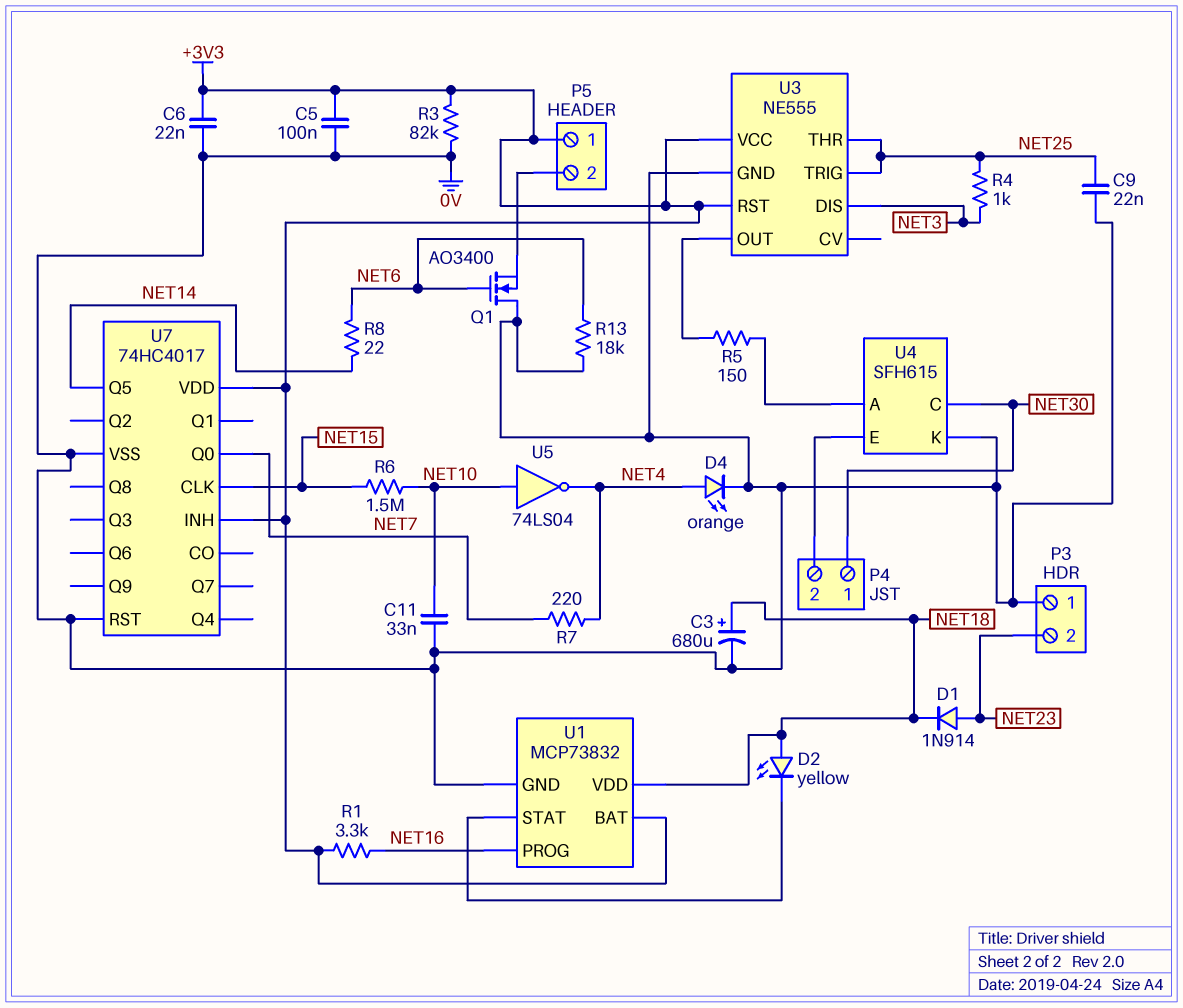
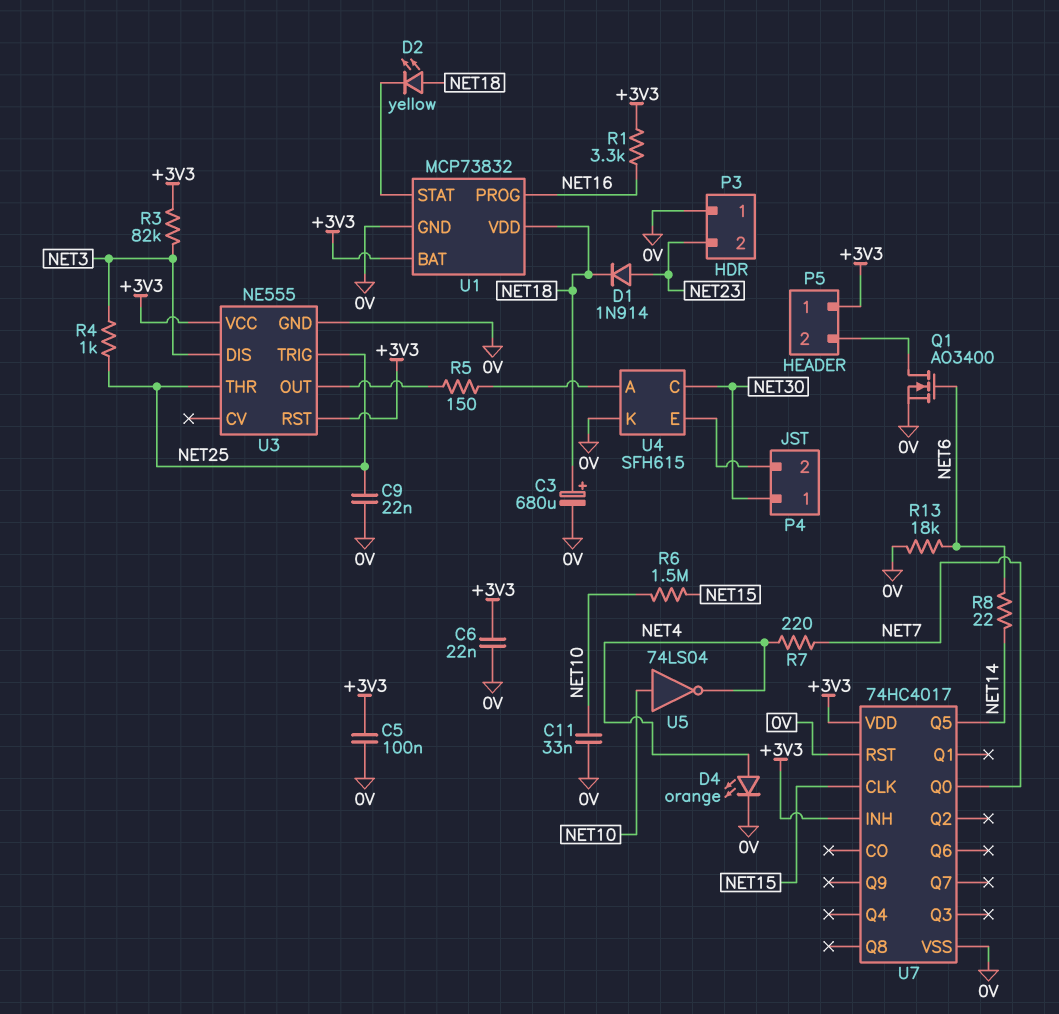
Q1: NMOS AO3400 (G NET6, D 0V, S P5/2) -> NMOS AO3400 (G NET6, D P5/2, S 0V)
R3: 82k (+3V3, 0V) -> 82k (+3V3, NET3)

